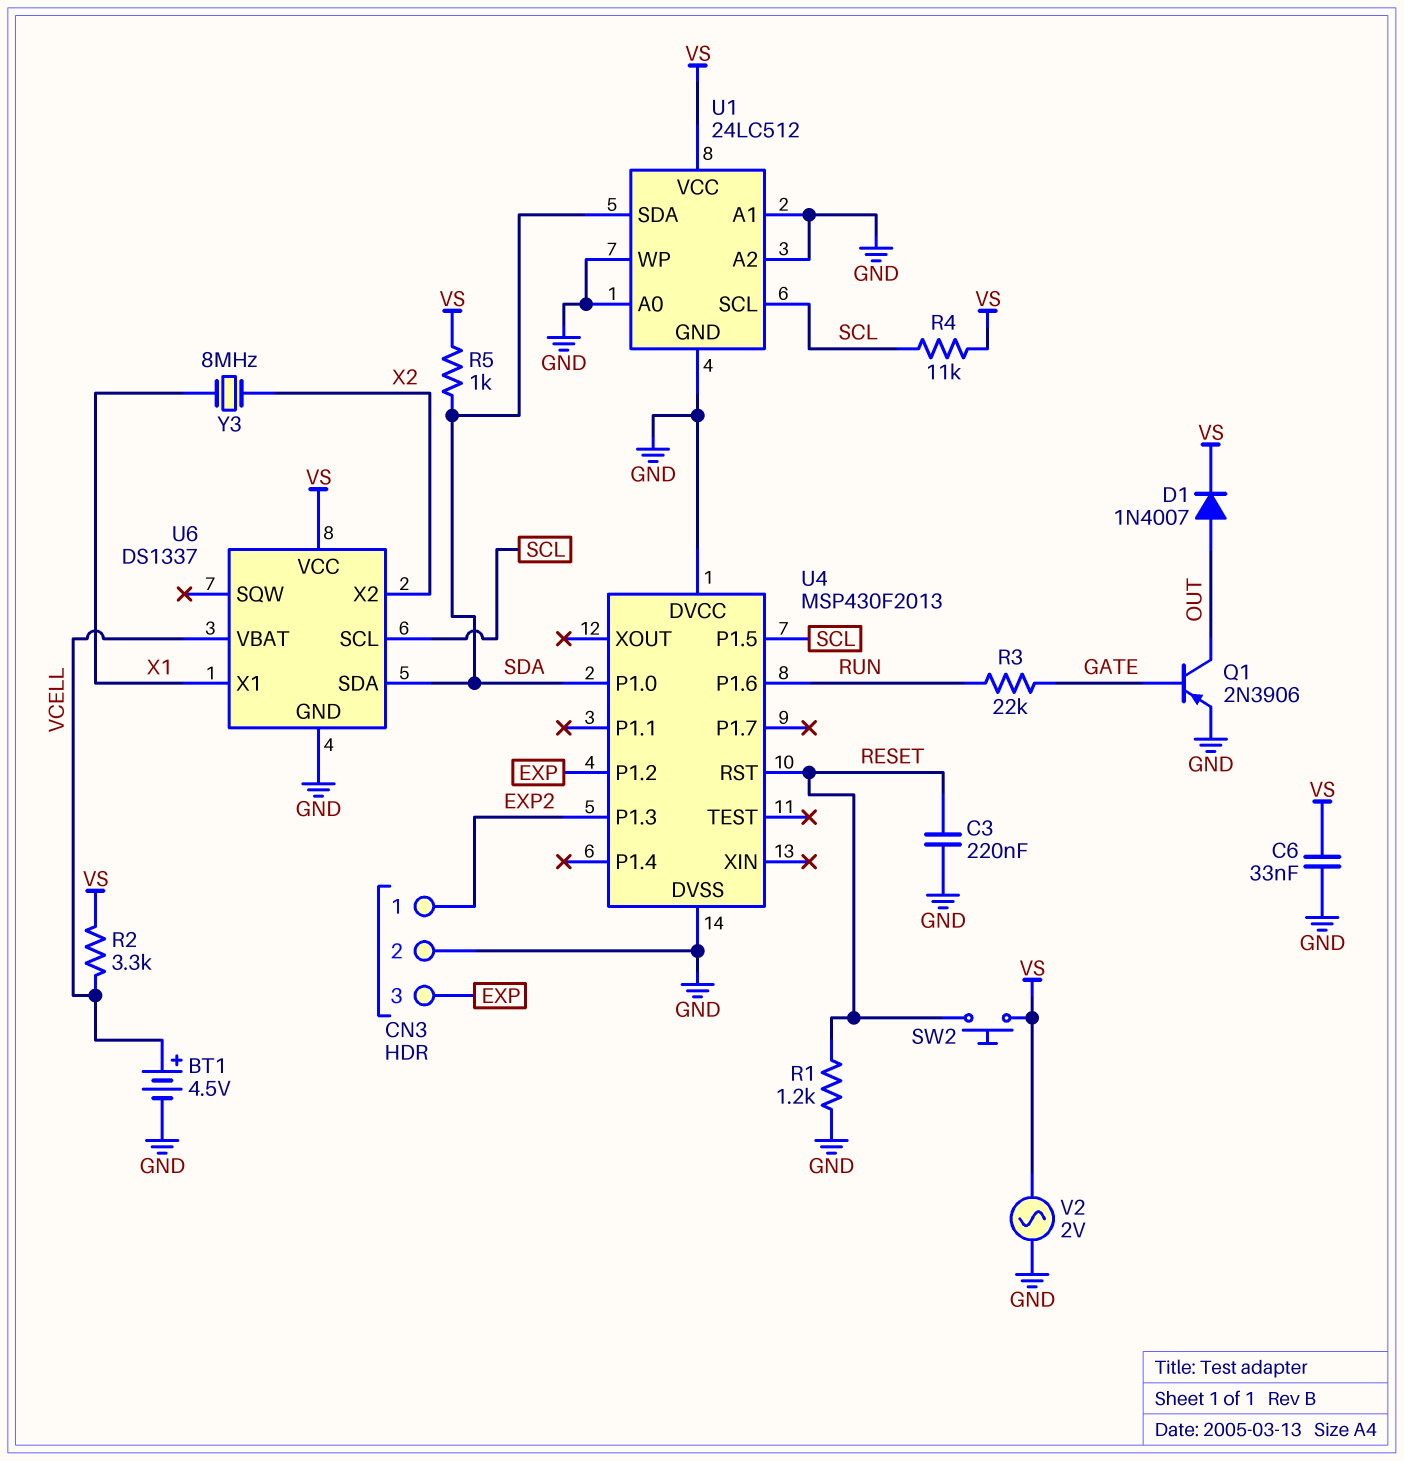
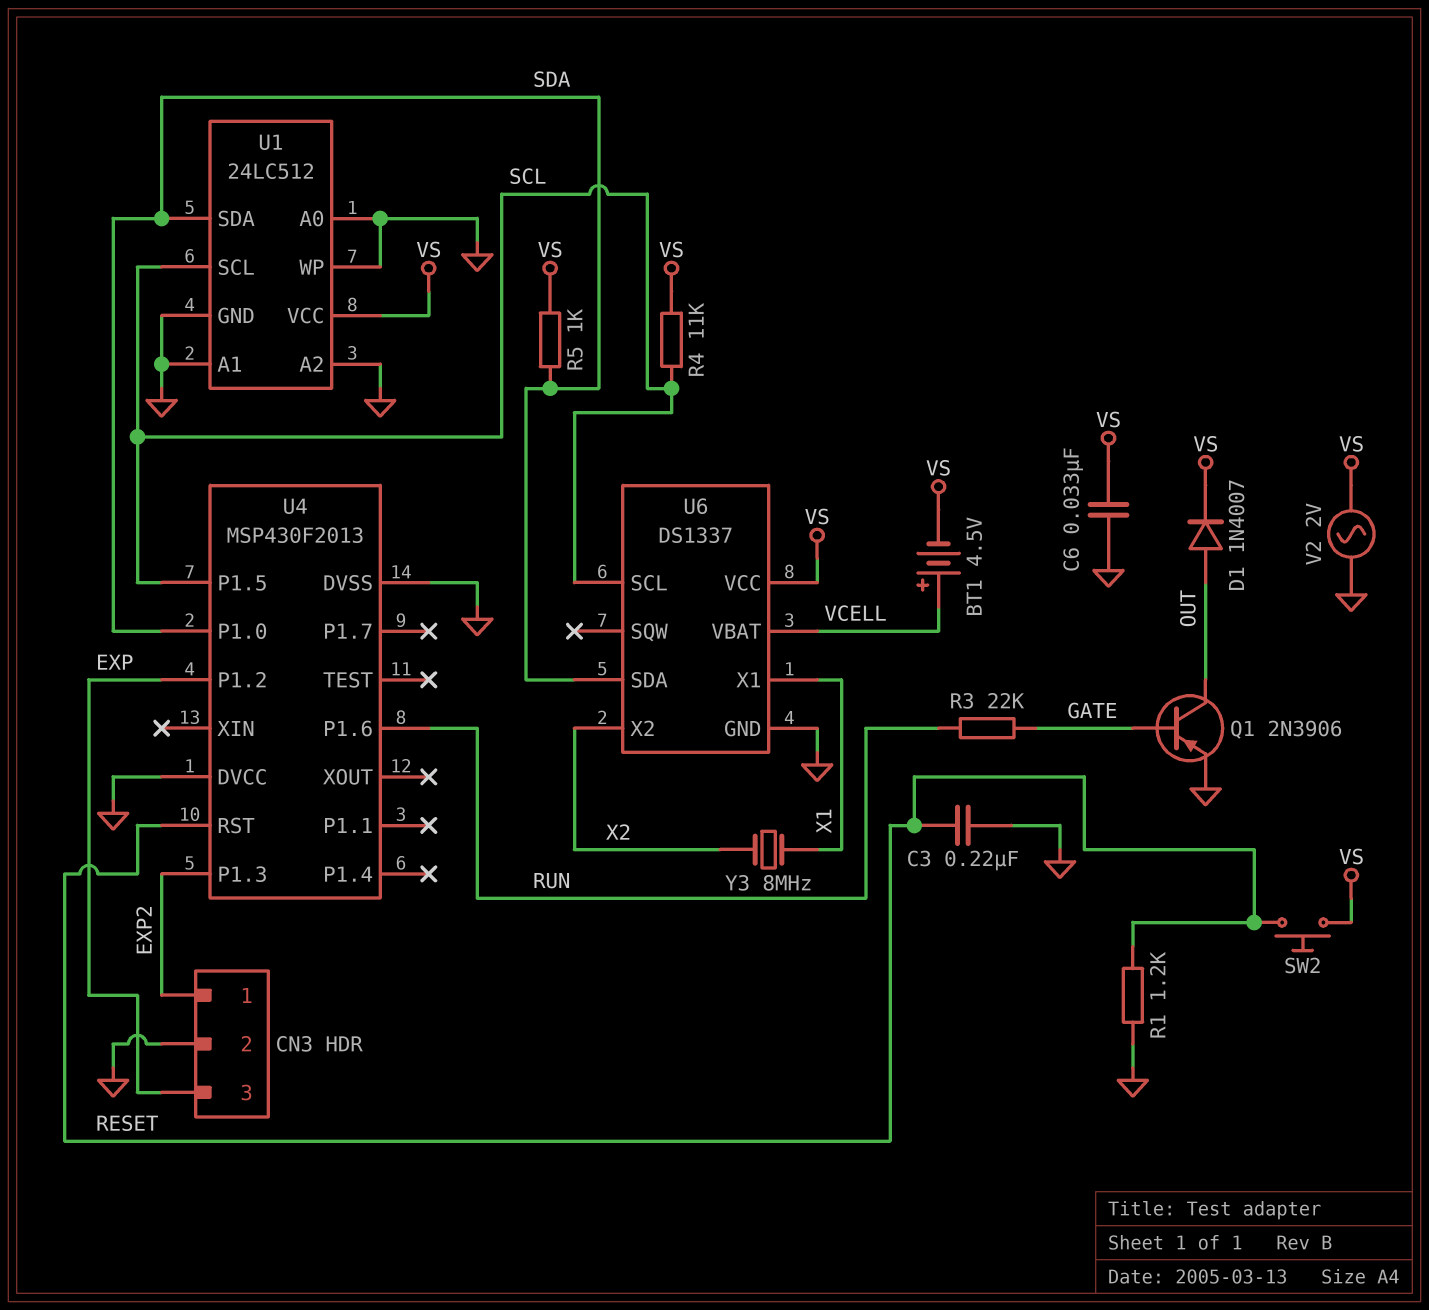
BT1: 4.5V (plus VCELL, minus GND) -> 4.5V (plus VCELL, minus VS)
R2: 3.3k (VCELL, VS) -> none

